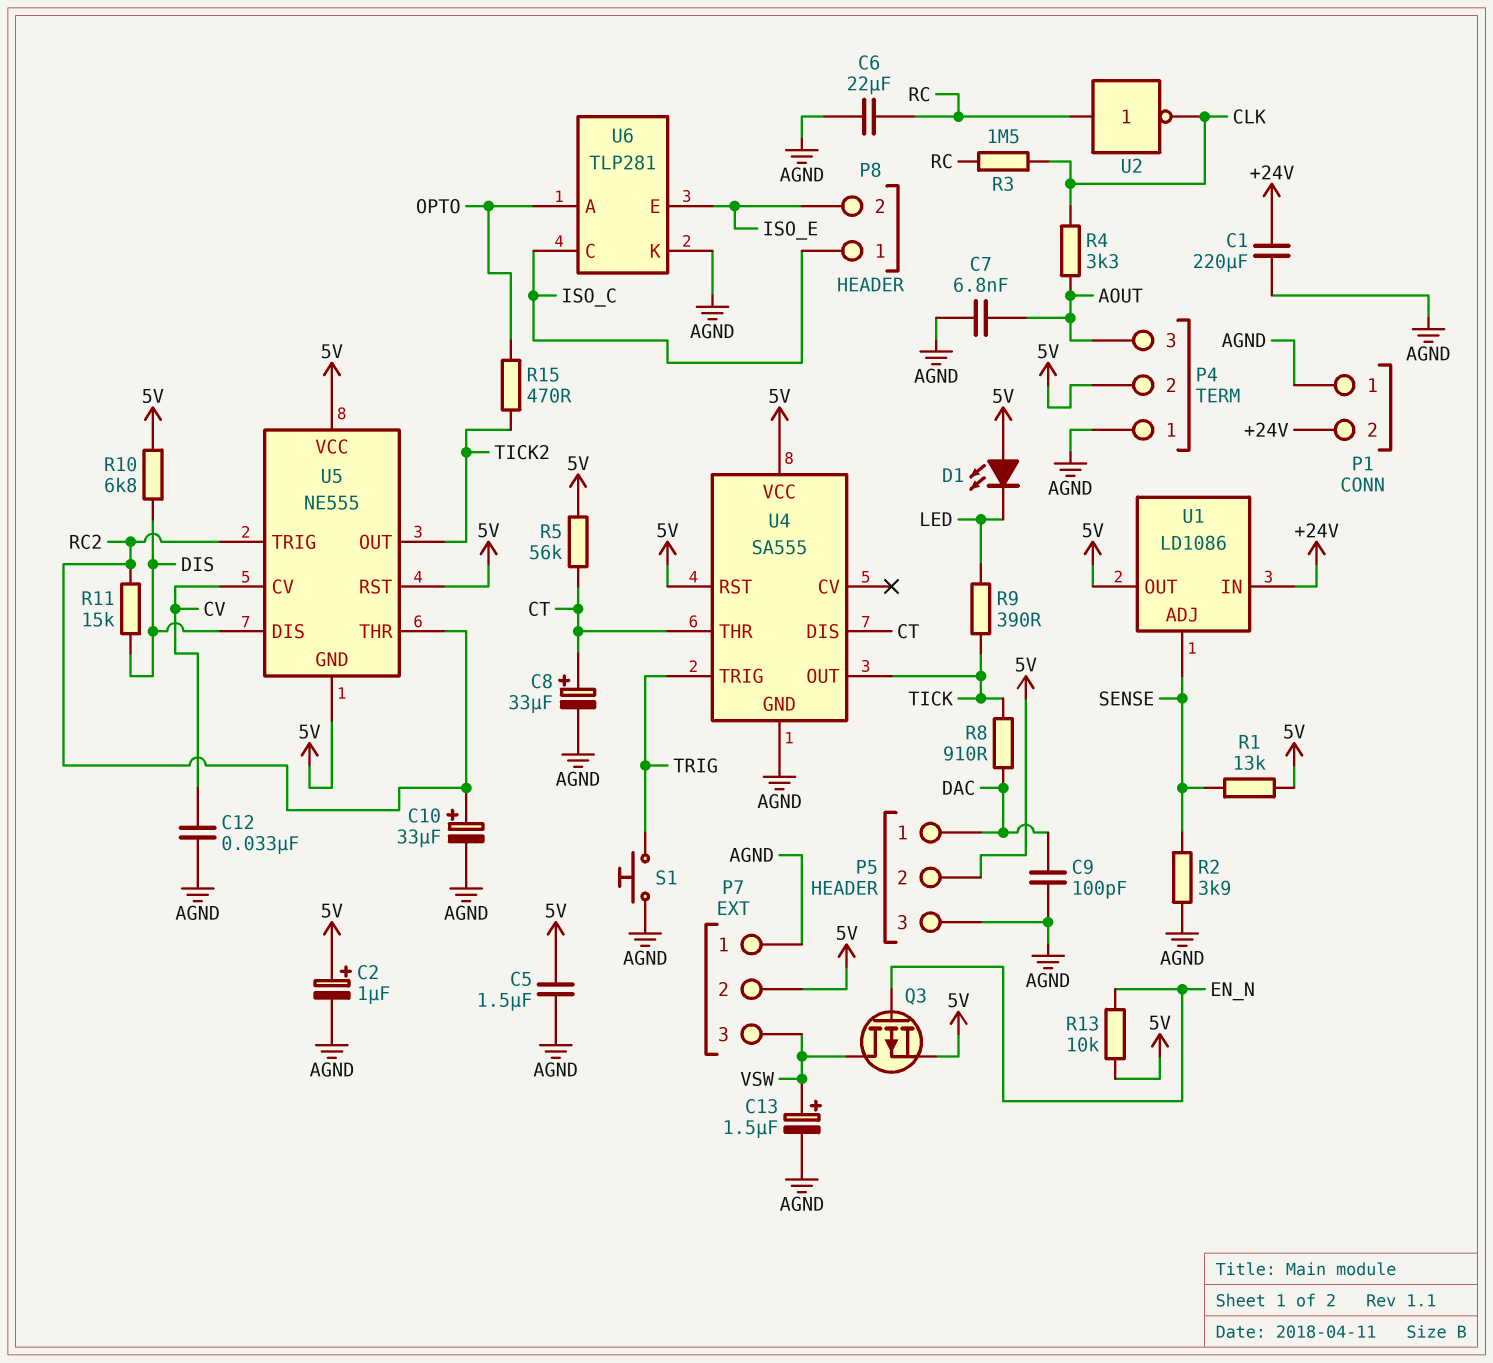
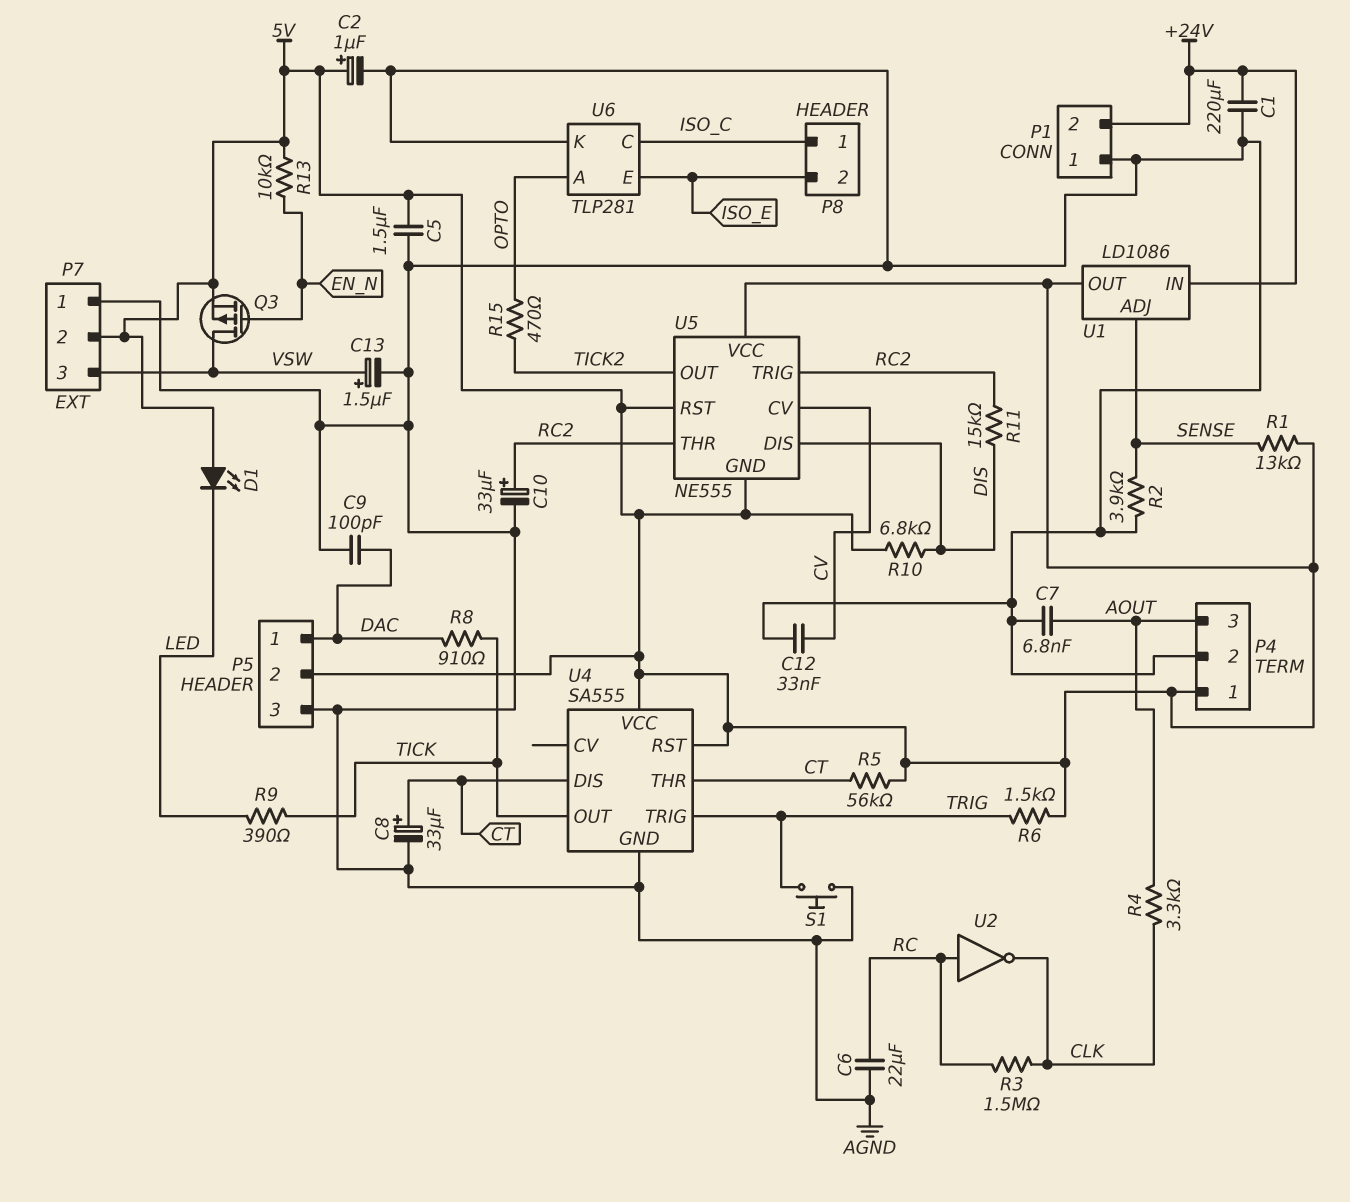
P4 pin 1: AGND -> 5V
P4 pin 2: 5V -> AGND
R6: none -> 1.5k (5V, TRIG)

